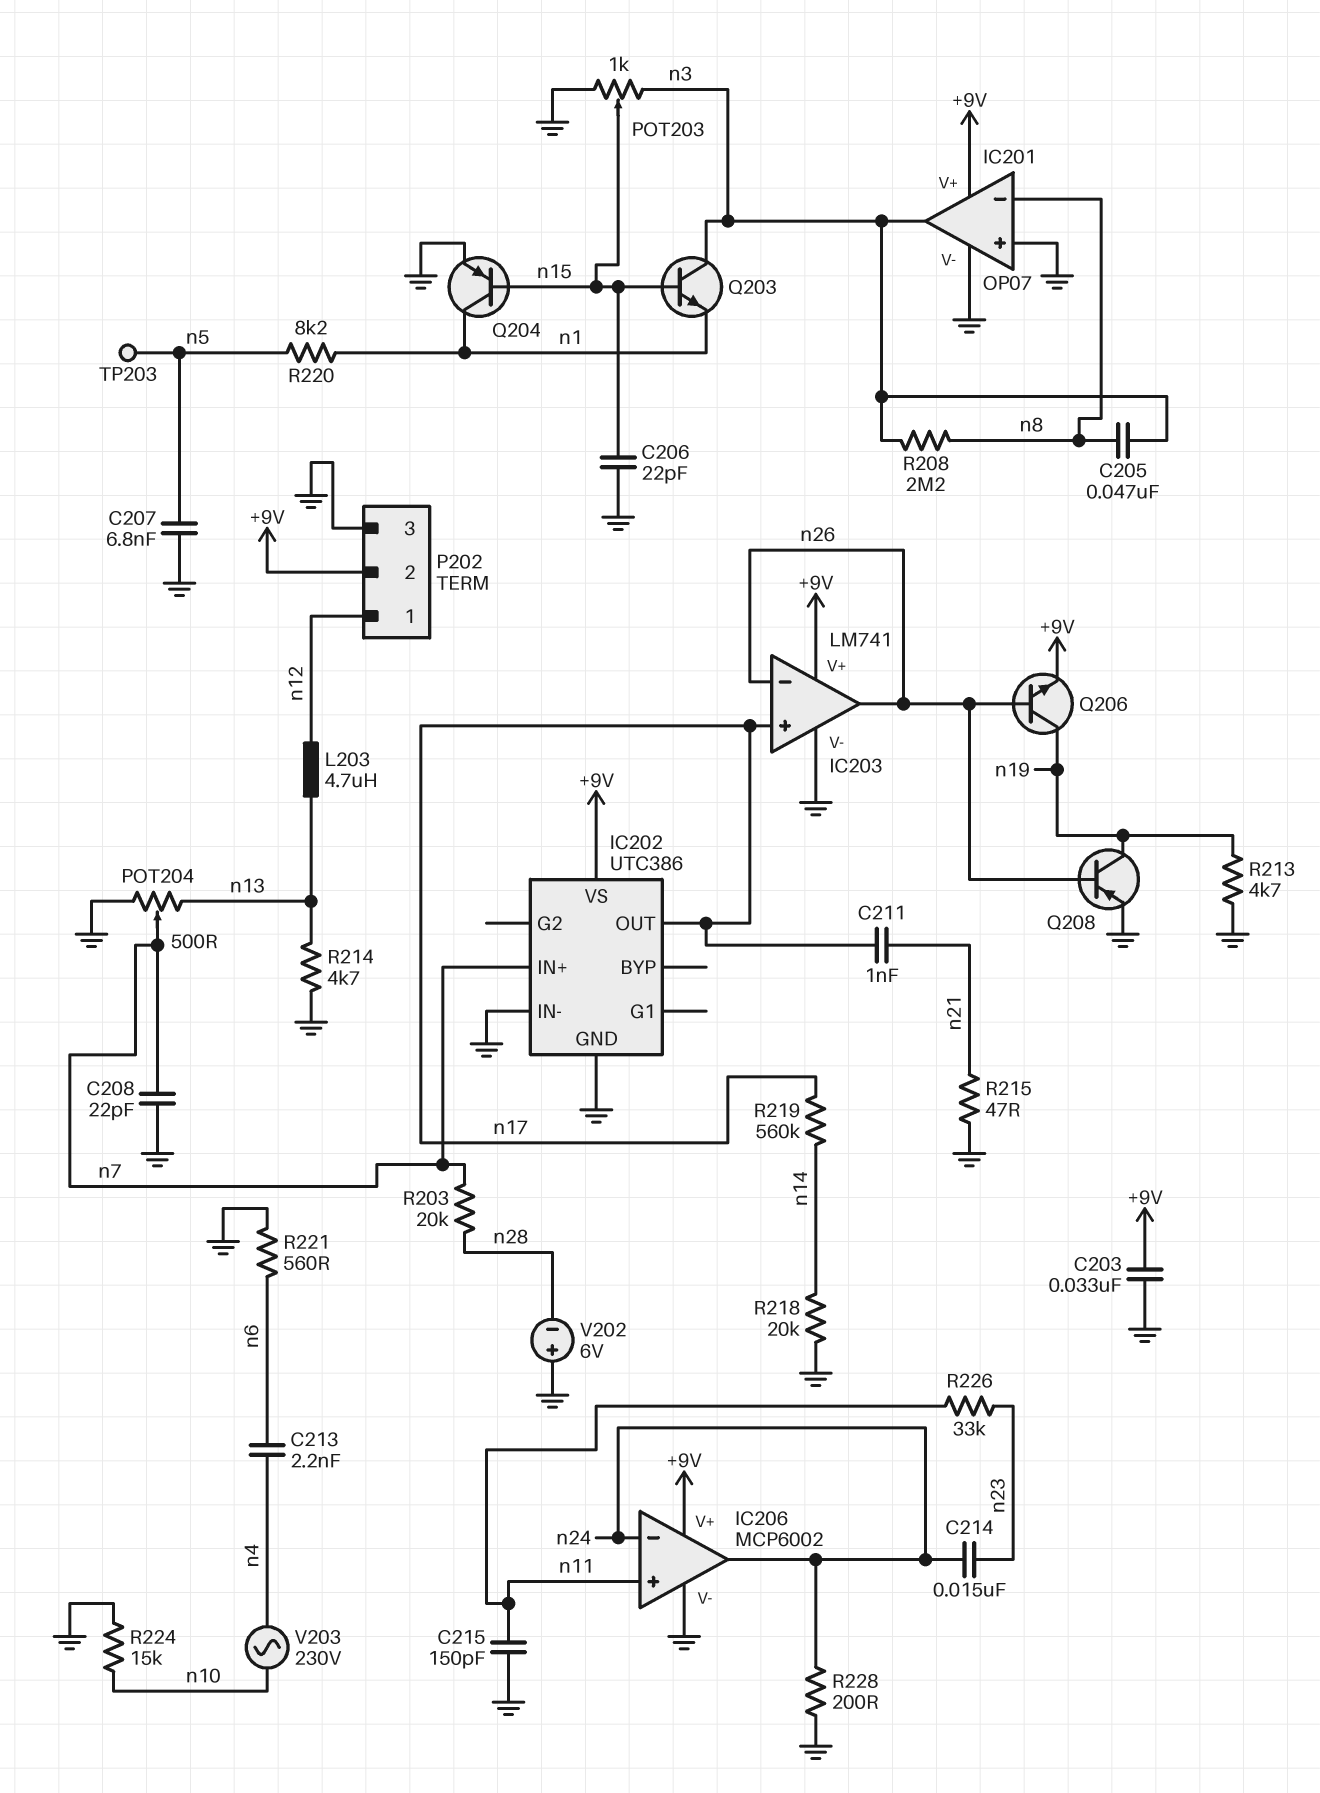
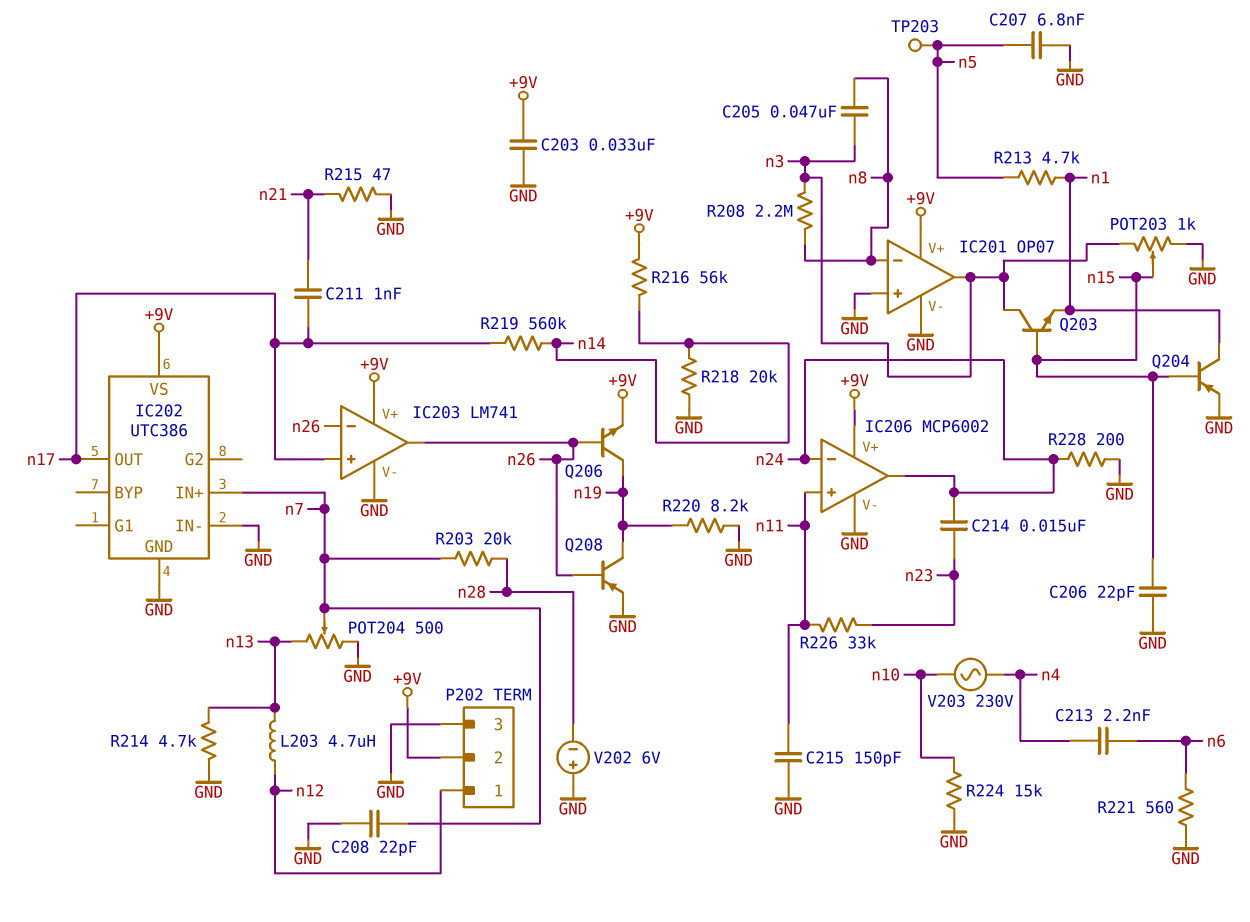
R213: 4.7k (GND, n19) -> 4.7k (n1, n5)
R216: none -> 56k (+9V, n14)
R220: 8.2k (n1, n5) -> 8.2k (GND, n19)

